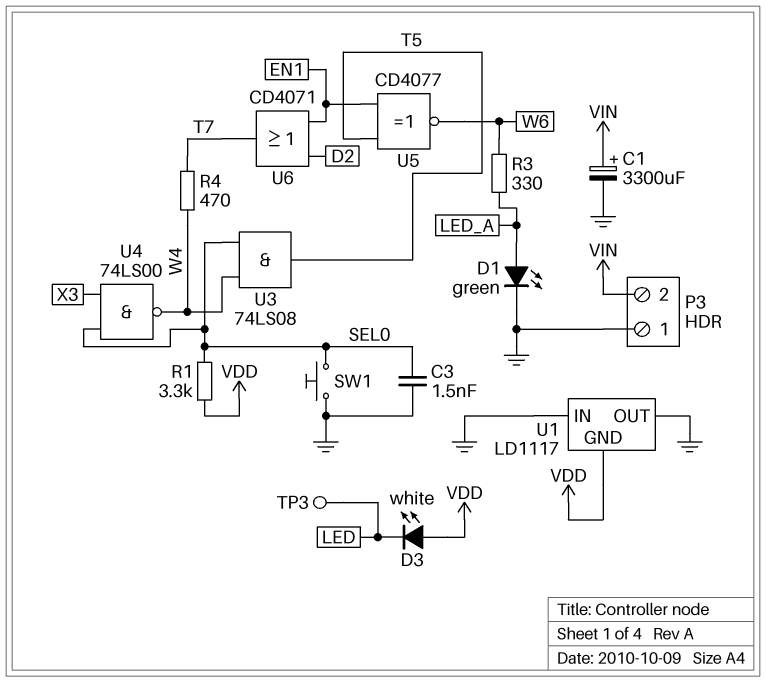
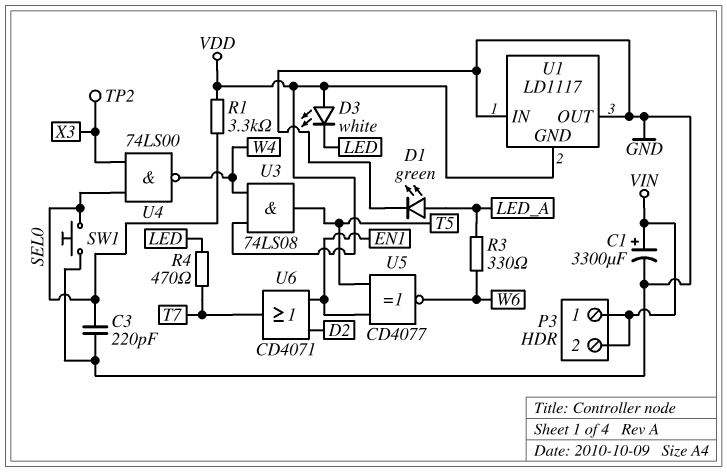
C3: 1.5nF (GND, SEL0) -> 220pF (GND, SEL0)
P3 pin 1: GND -> VIN
R4: 470 (T7, W4) -> 470 (LED, T7)
TP2: none -> test point (X3)
TP3: test point (LED) -> none
U3: AND 74LS08 (in SEL0, in W4, out T5) -> AND 74LS08 (in VDD, in W4, out T5)

